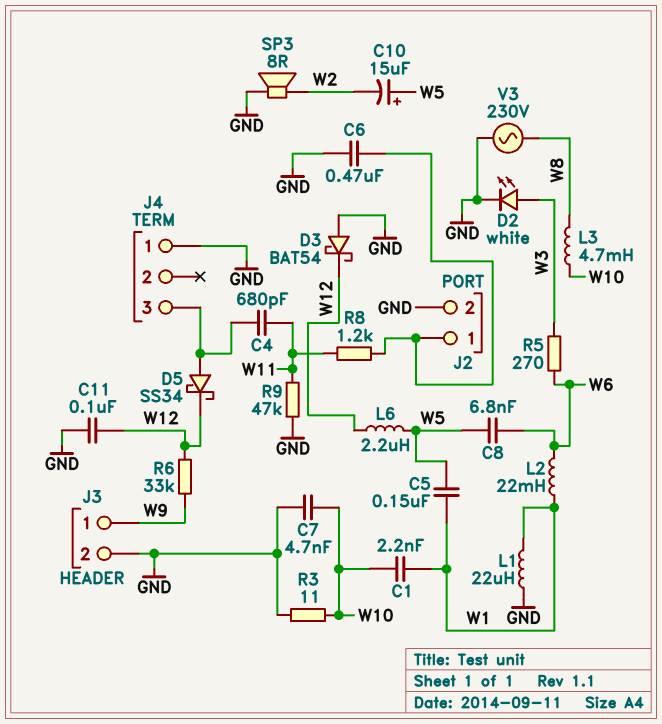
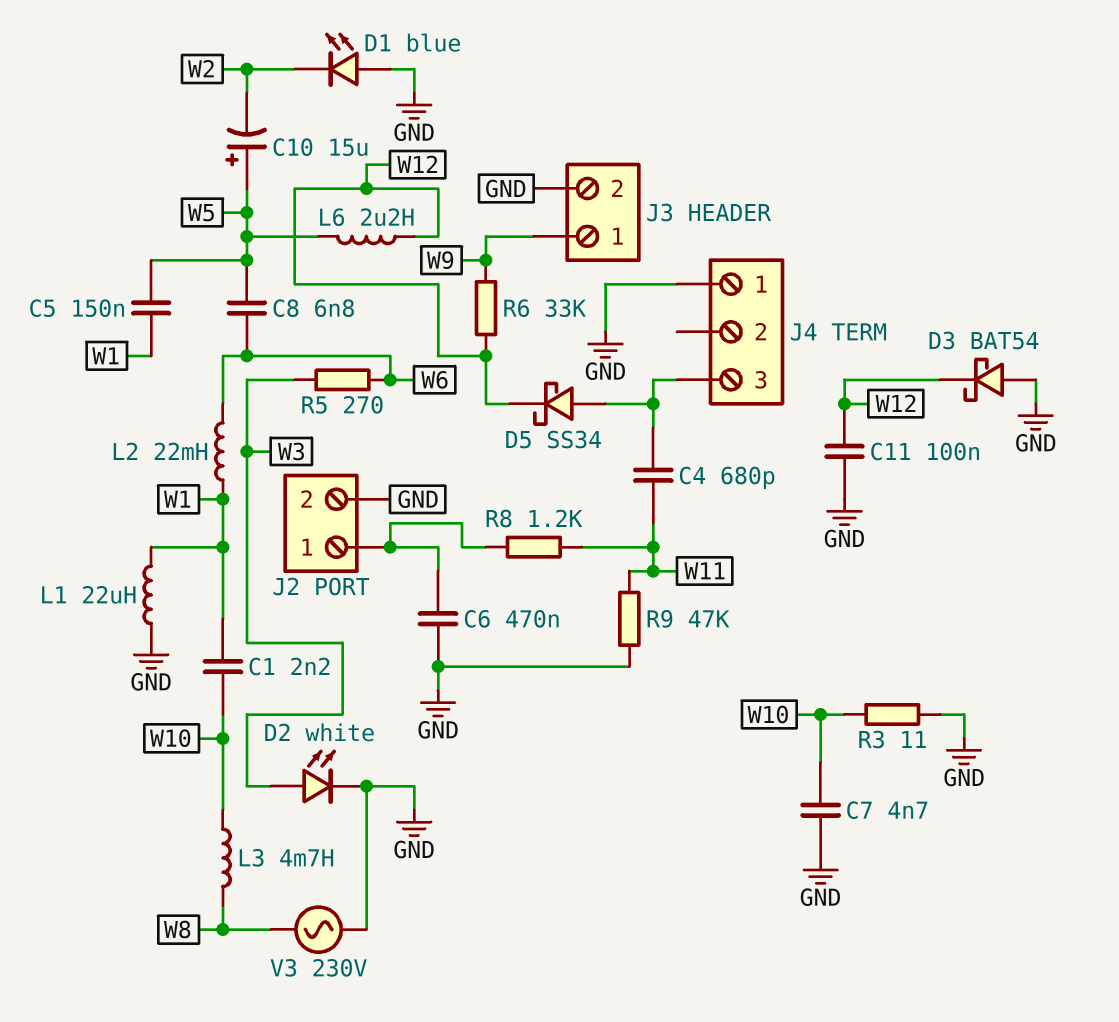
D1: none -> LED blue (A GND, K W2)
SP3: speaker 8R (GND, W2) -> none

